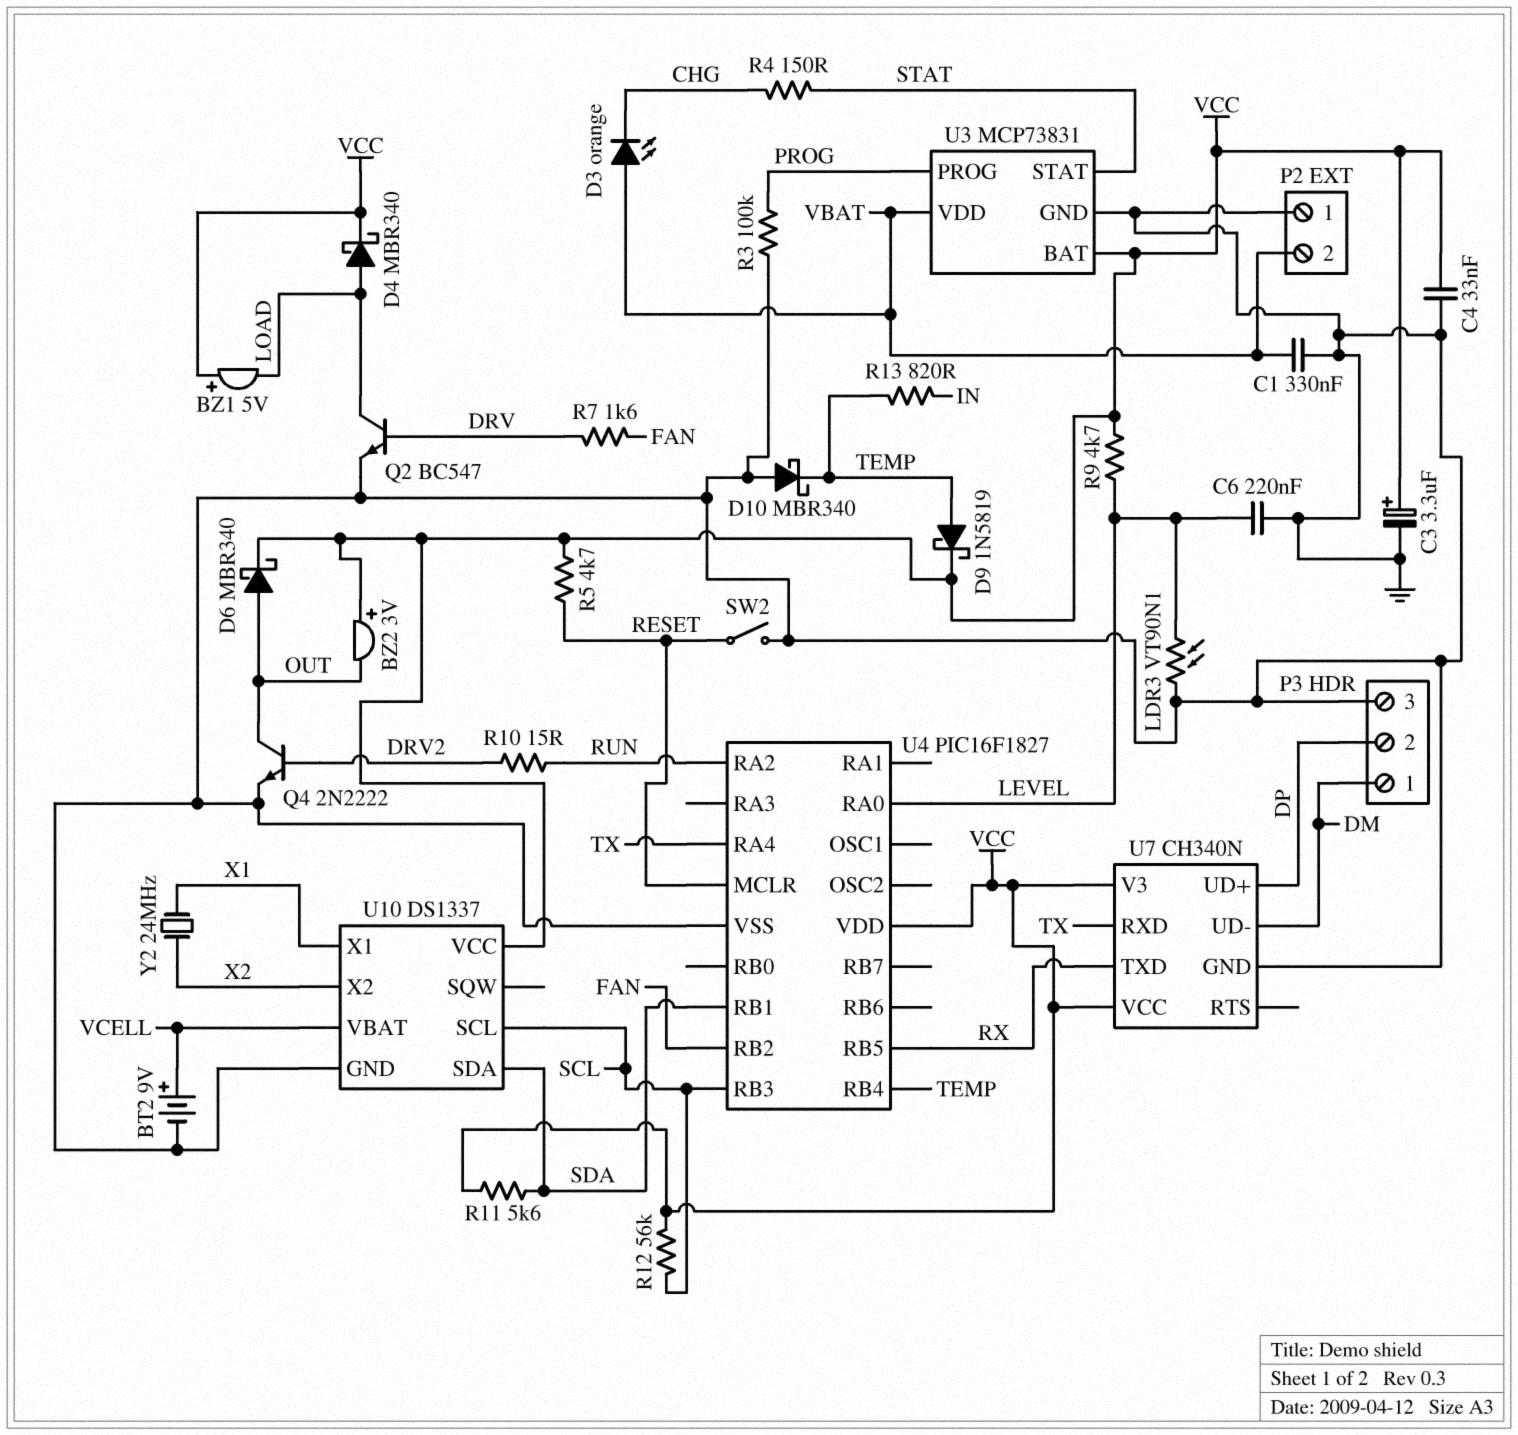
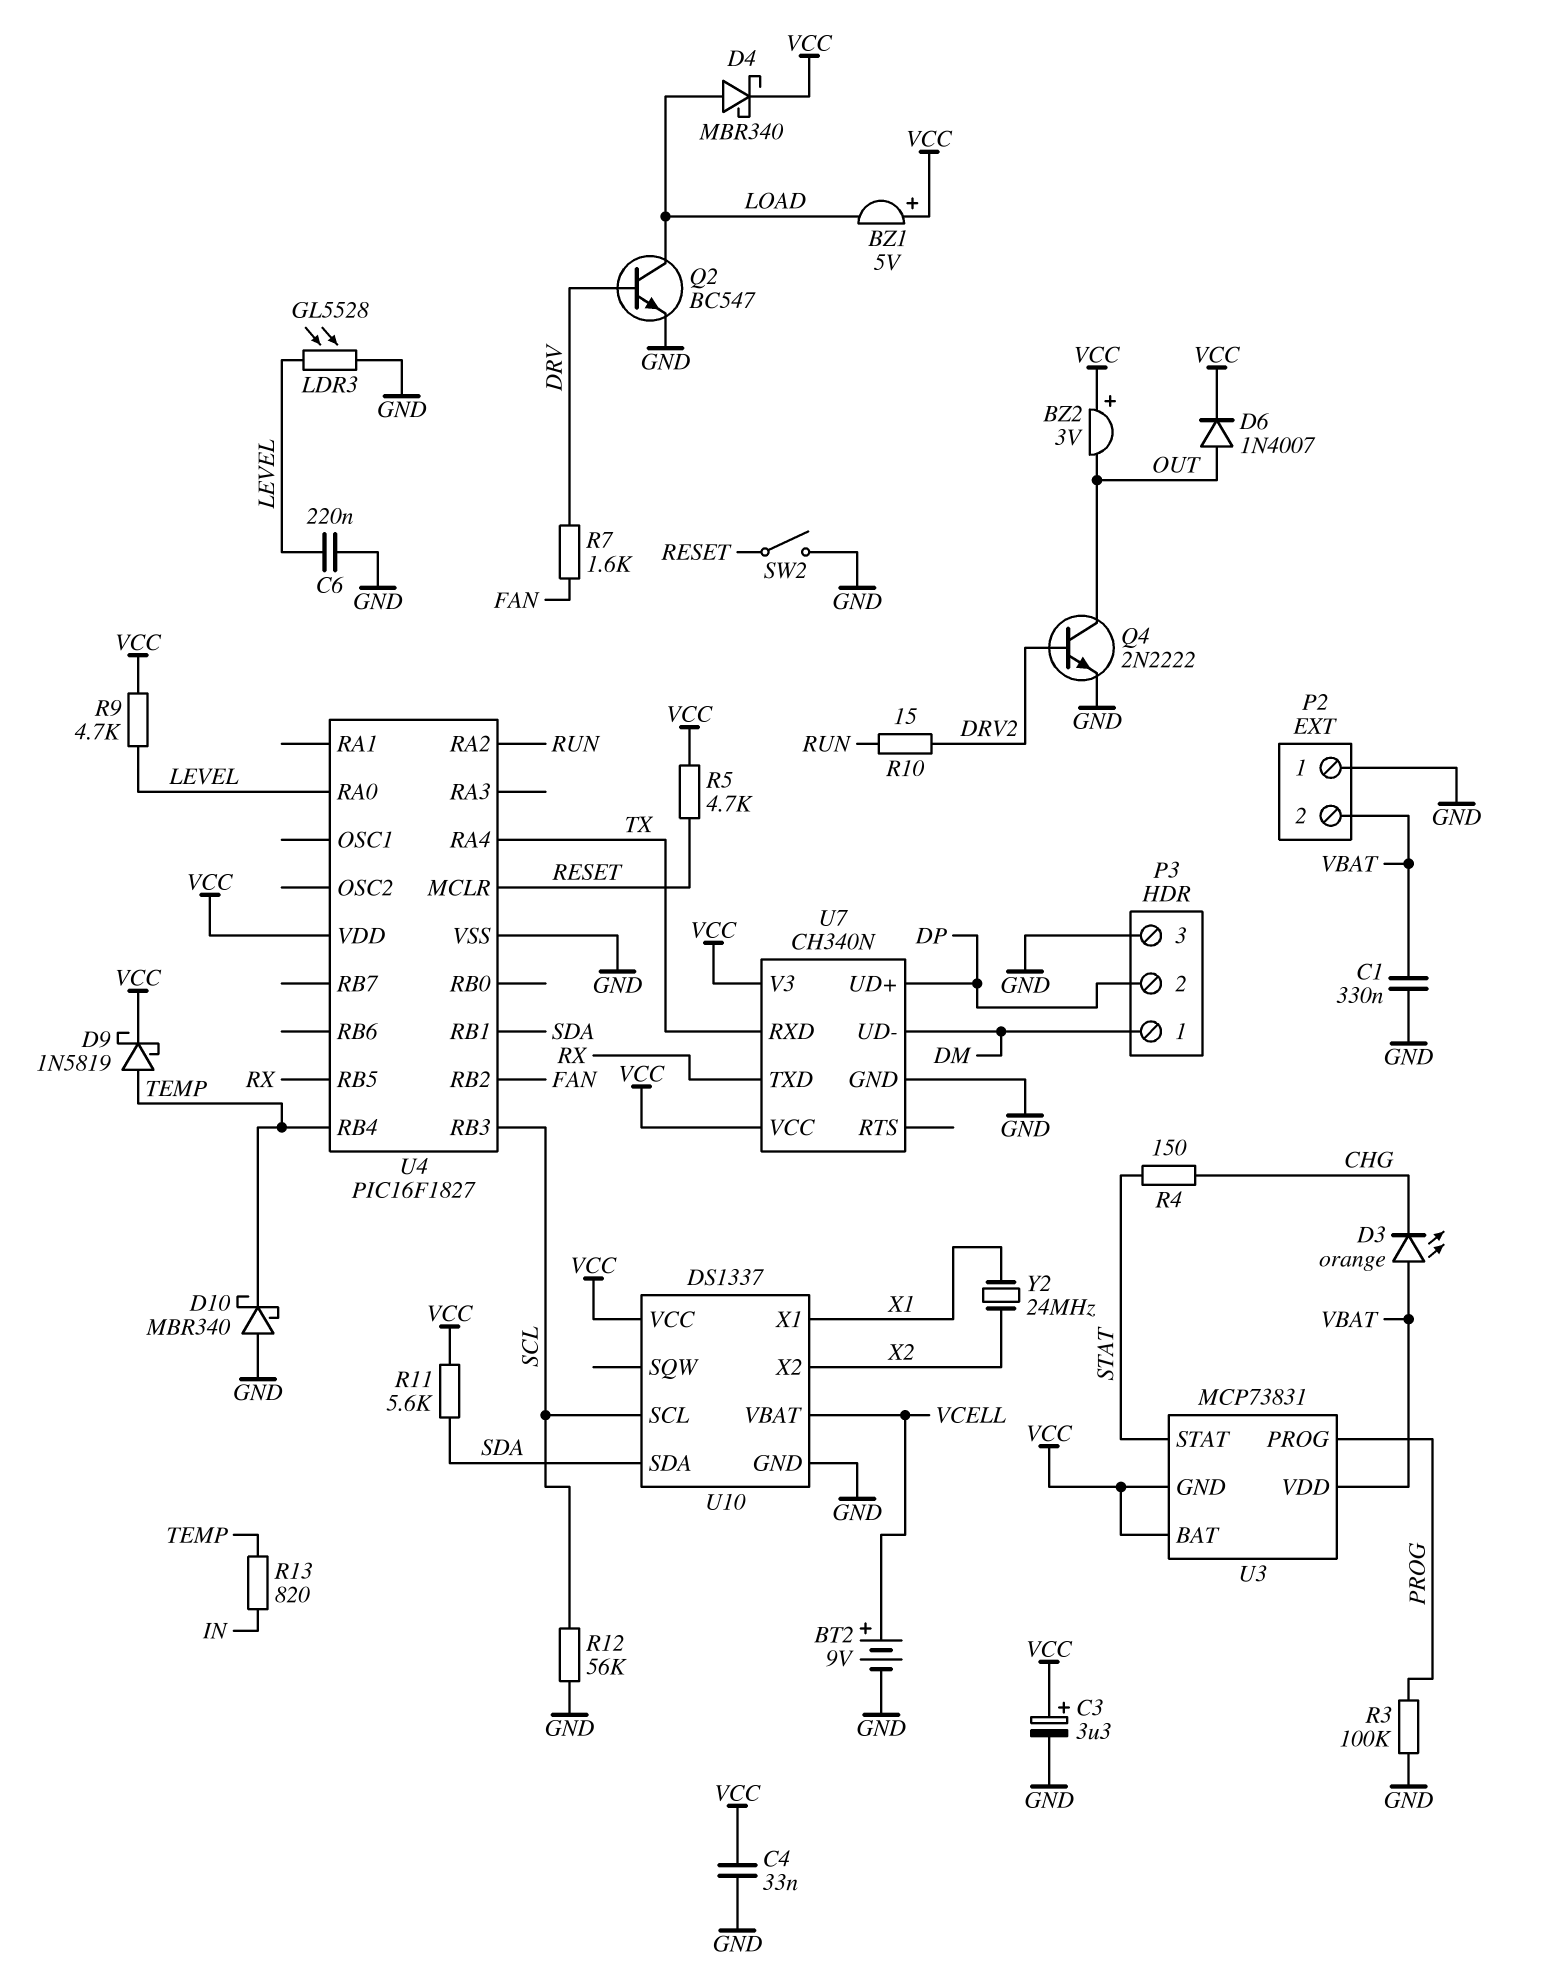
D6: schottky MBR340 (A OUT, K VCC) -> diode 1N4007 (A OUT, K VCC)
LDR3: VT90N1 (GND, LEVEL) -> GL5528 (GND, LEVEL)
R12: 56k (SCL, VCC) -> 56k (GND, SCL)
U3 pin GND: GND -> VCC

